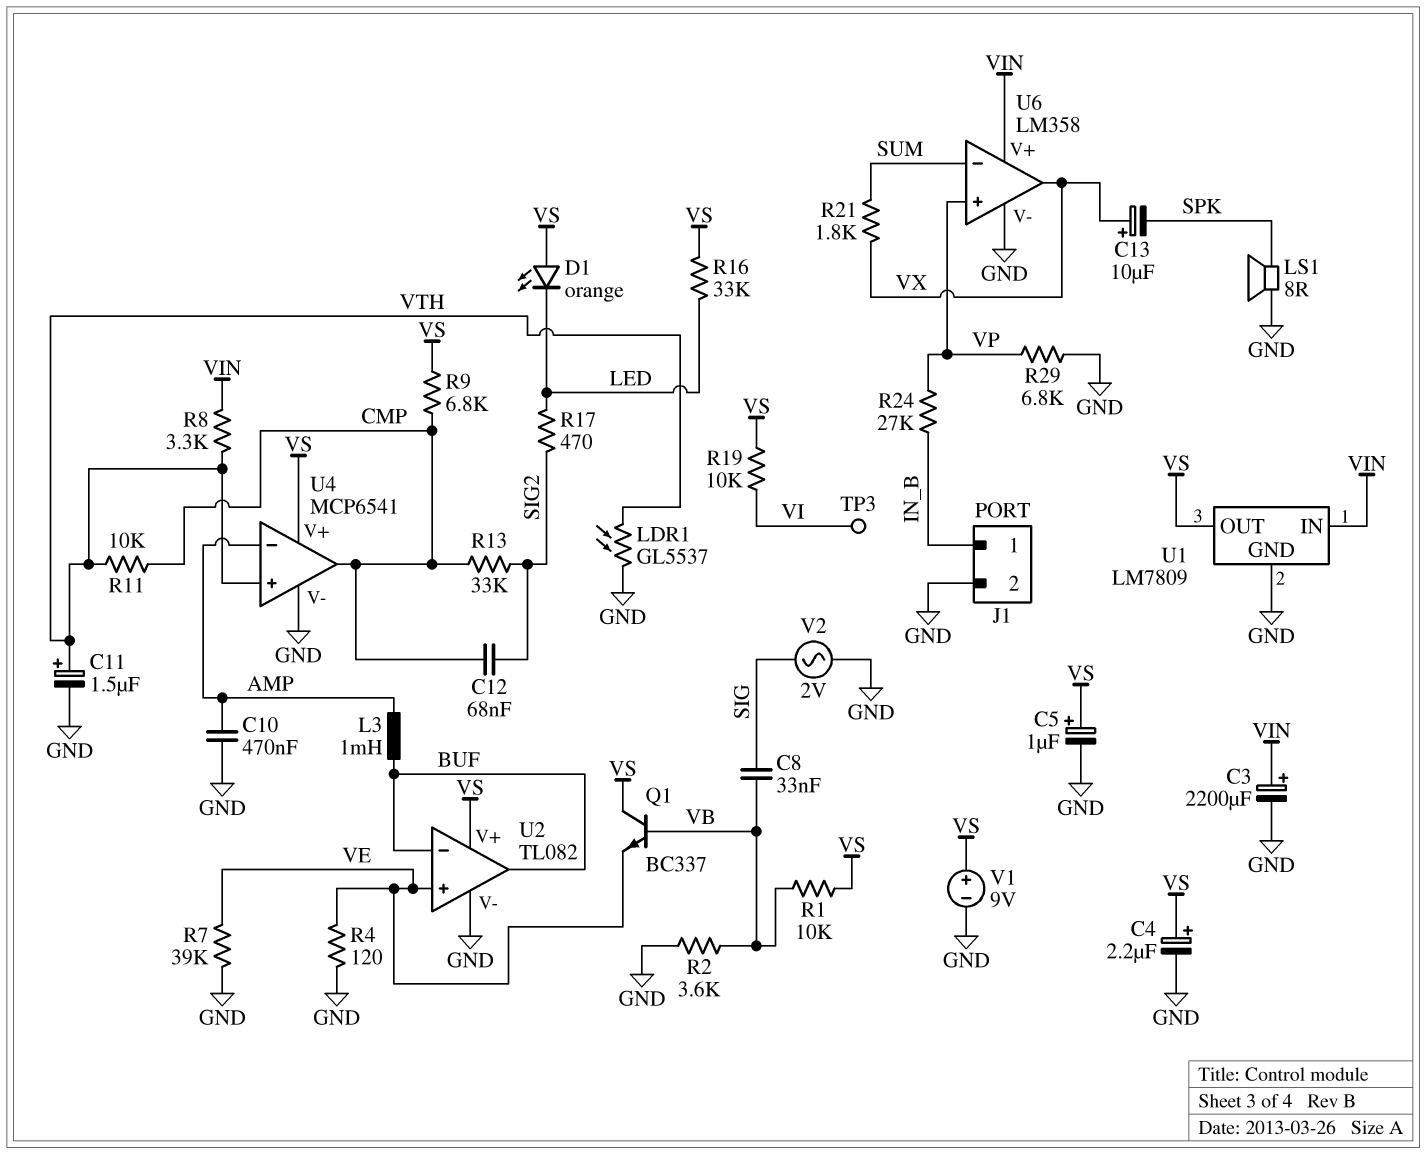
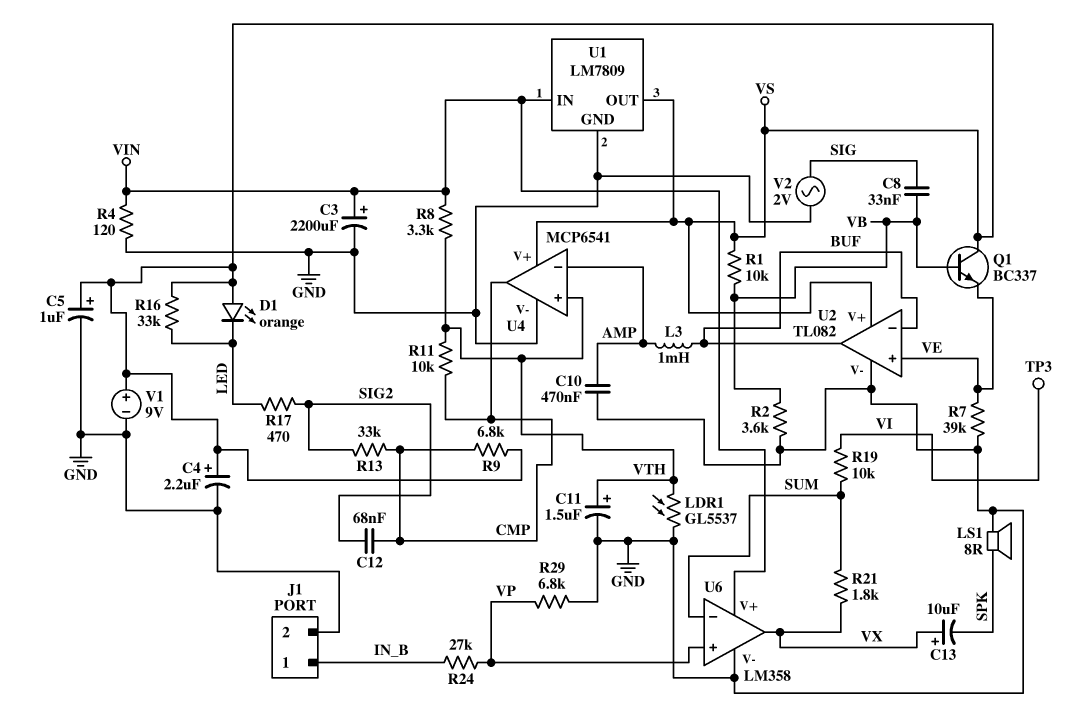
R4: 120 (GND, VE) -> 120 (GND, VIN)
R19: 10k (VI, VS) -> 10k (SUM, VI)

